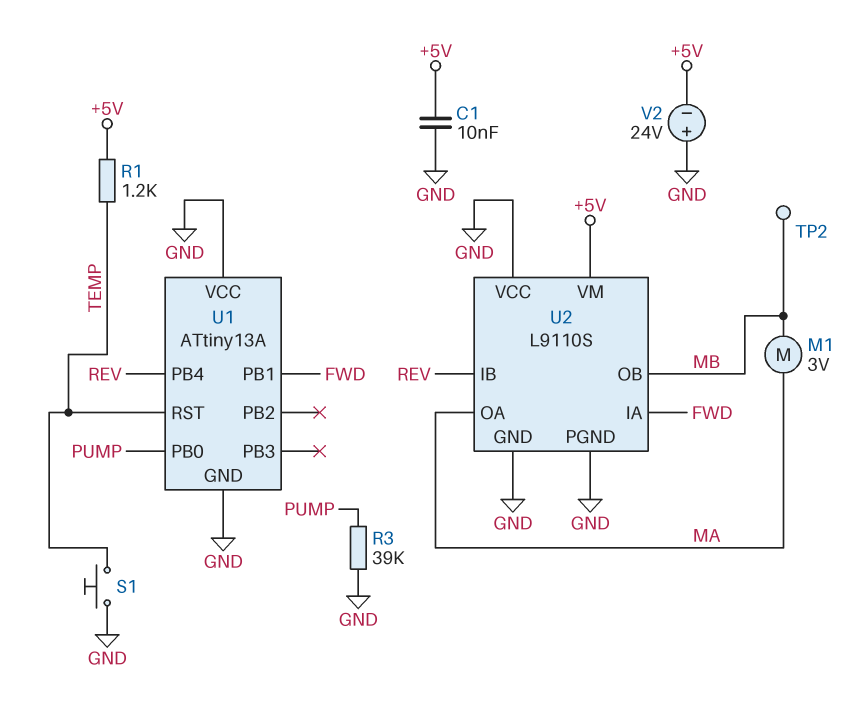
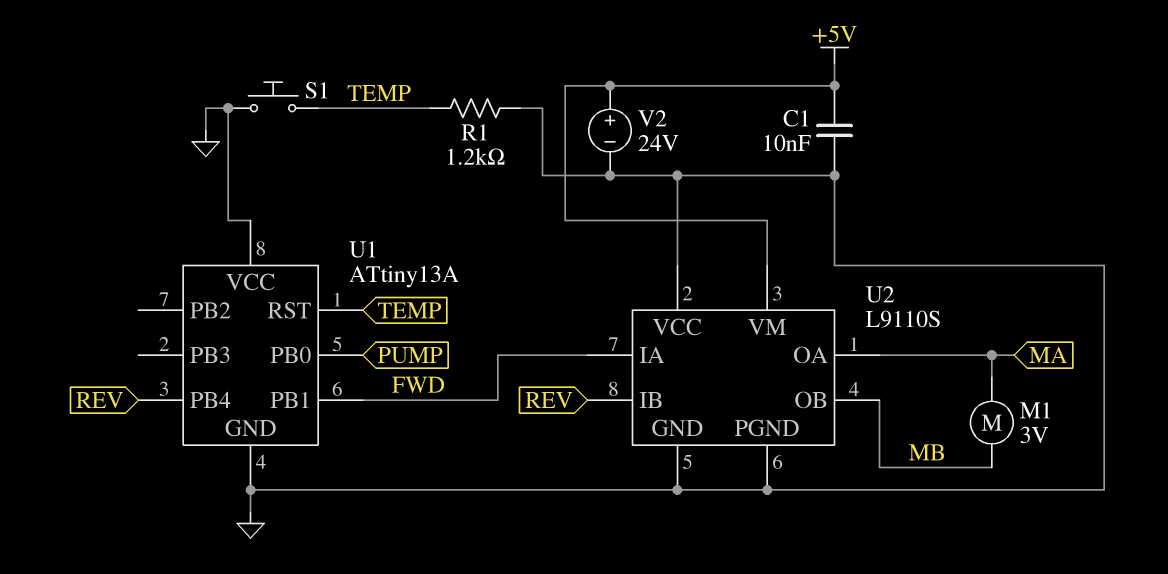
R1: 1.2k (+5V, TEMP) -> 1.2k (GND, TEMP)
R3: 39k (GND, PUMP) -> none
TP2: test point (MB) -> none
V2: 24V (plus GND, minus +5V) -> 24V (plus +5V, minus GND)

